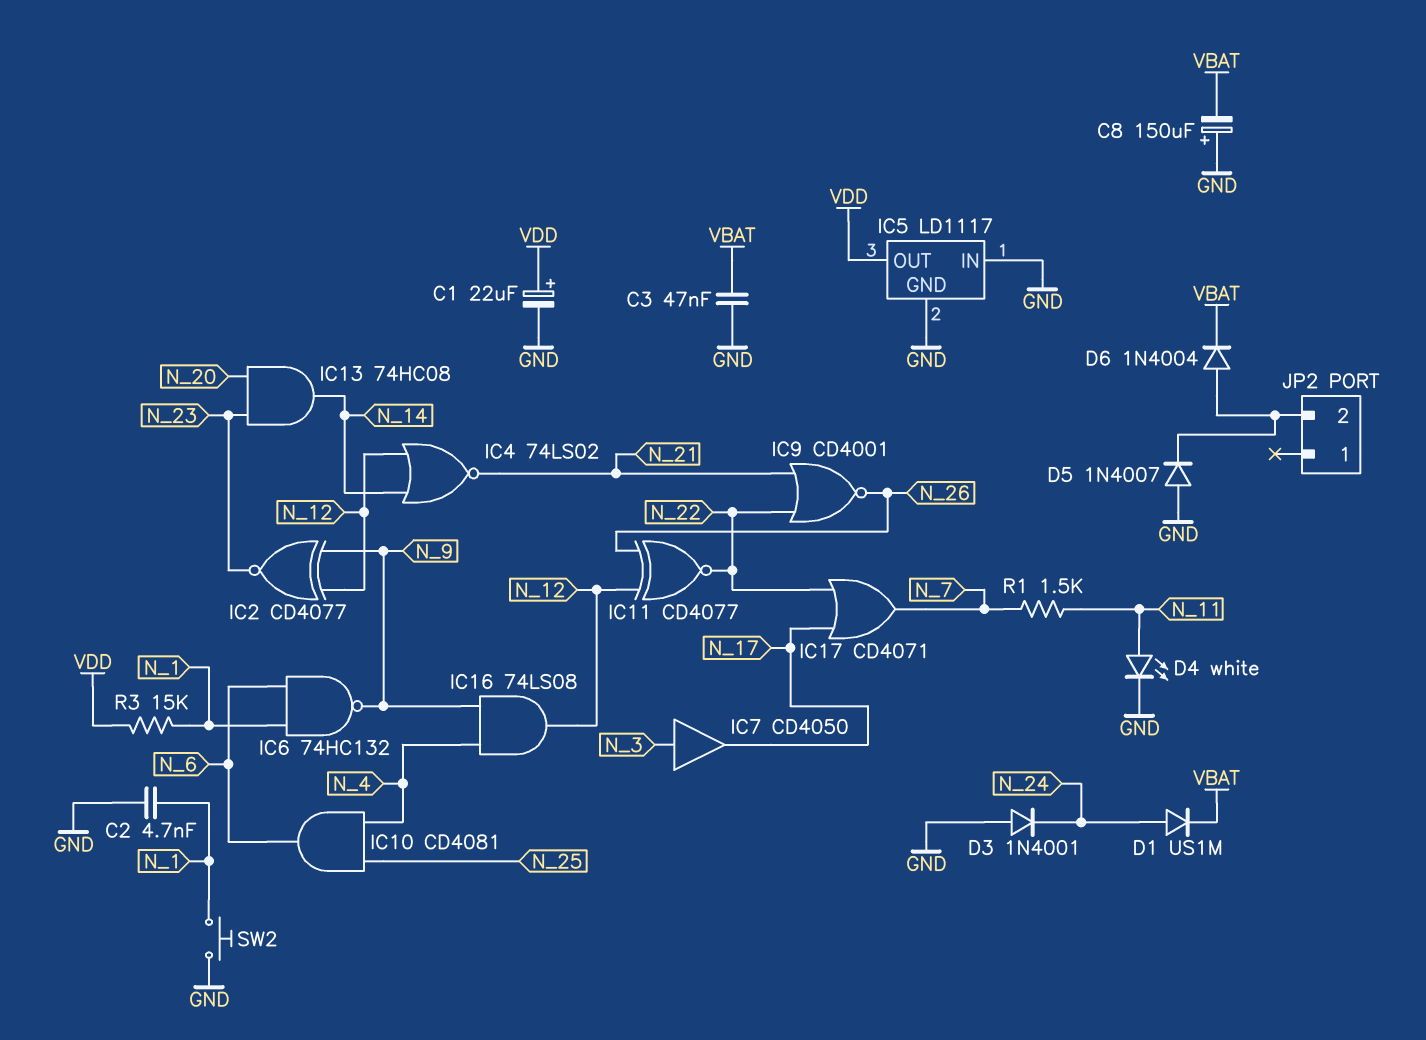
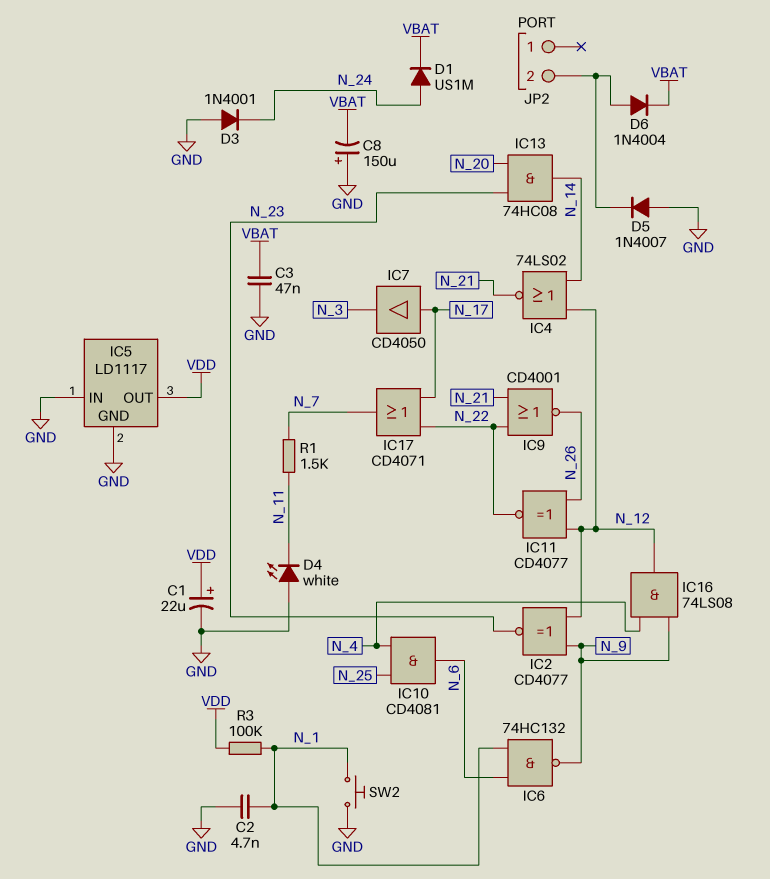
D4: LED white (A N_11, K GND) -> LED white (A GND, K N_11)
IC7: buffer CD4050 (in N_3, out N_17) -> buffer CD4050 (in N_17, out N_3)
R3: 15k (N_1, VDD) -> 100k (N_1, VDD)

